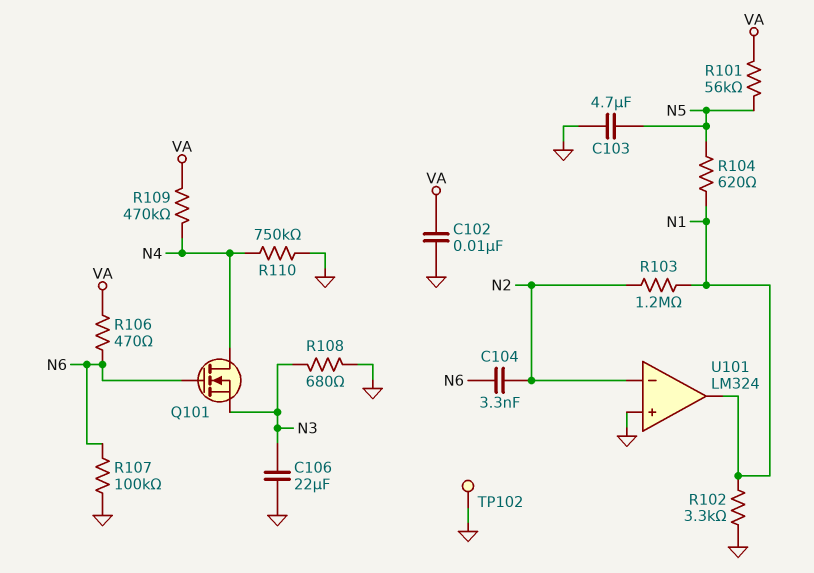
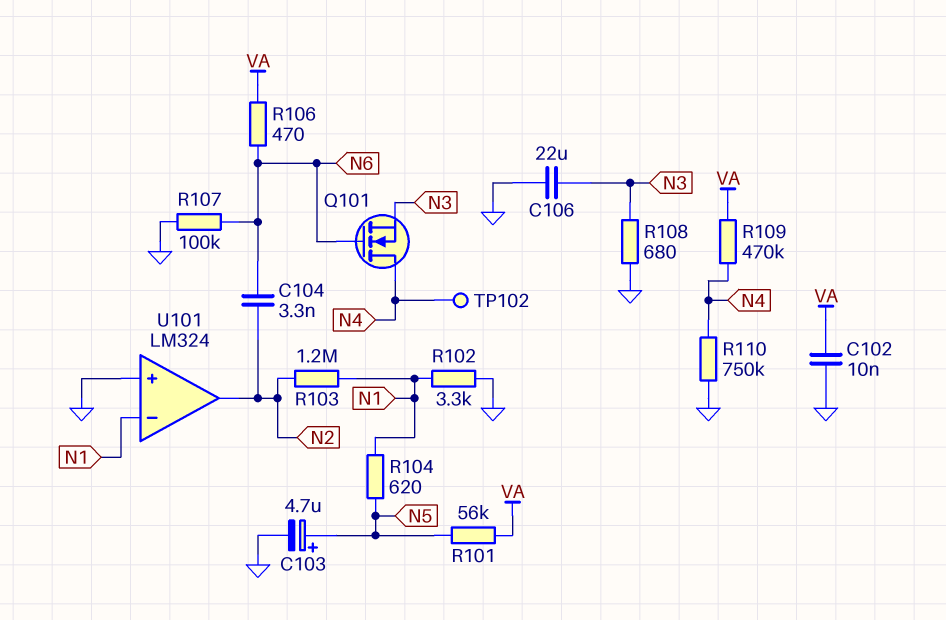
C103: 4.7uF (GND, N5) -> 4.7uF (plus N5, minus GND)
TP102: test point (GND) -> test point (N4)
U101 pin in-: N2 -> N1
U101 pin out: N1 -> N2

